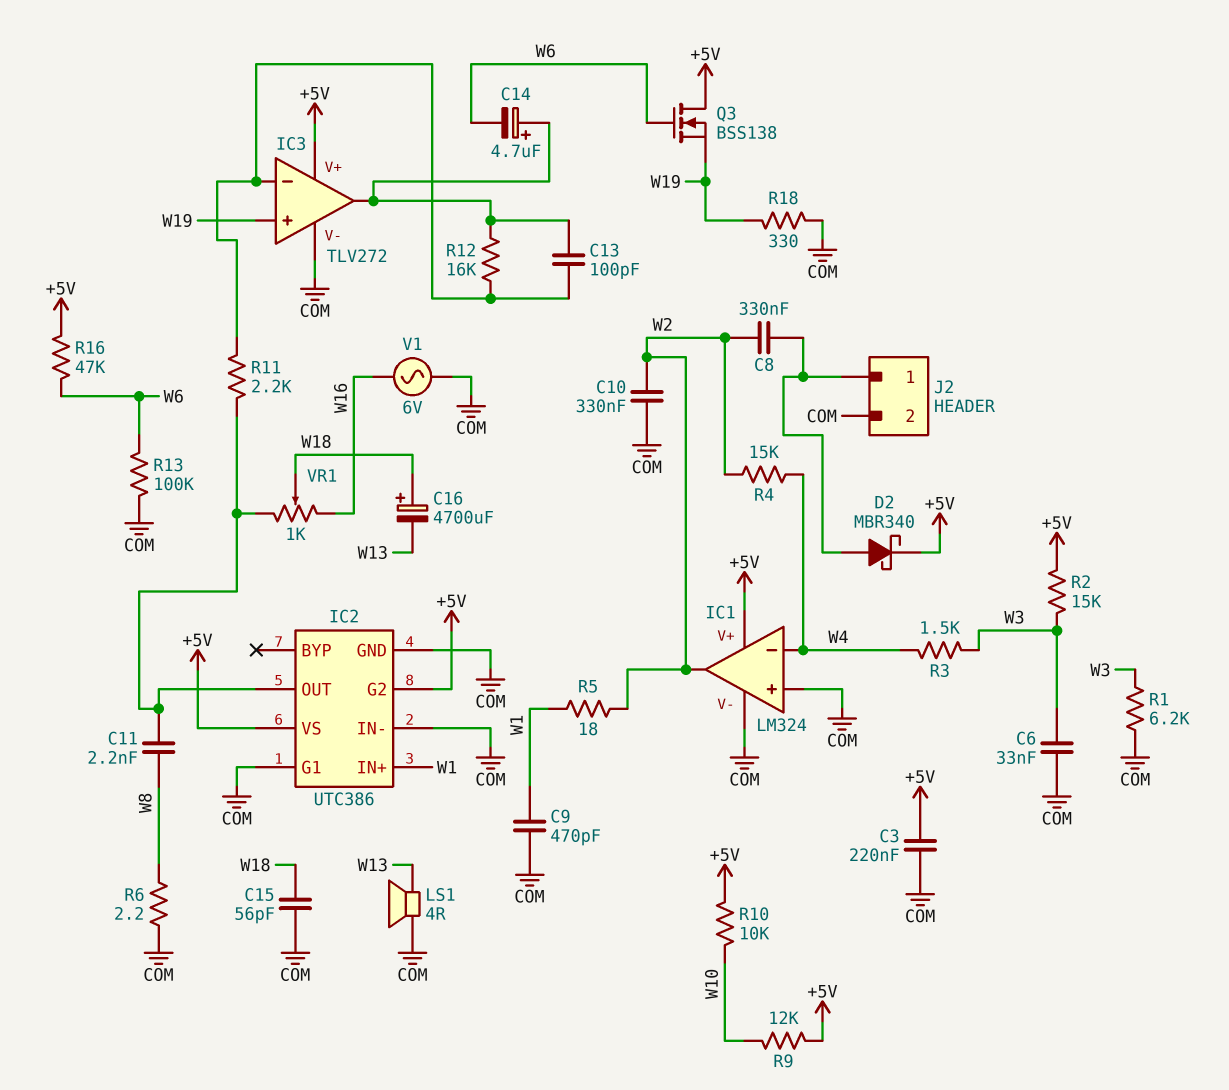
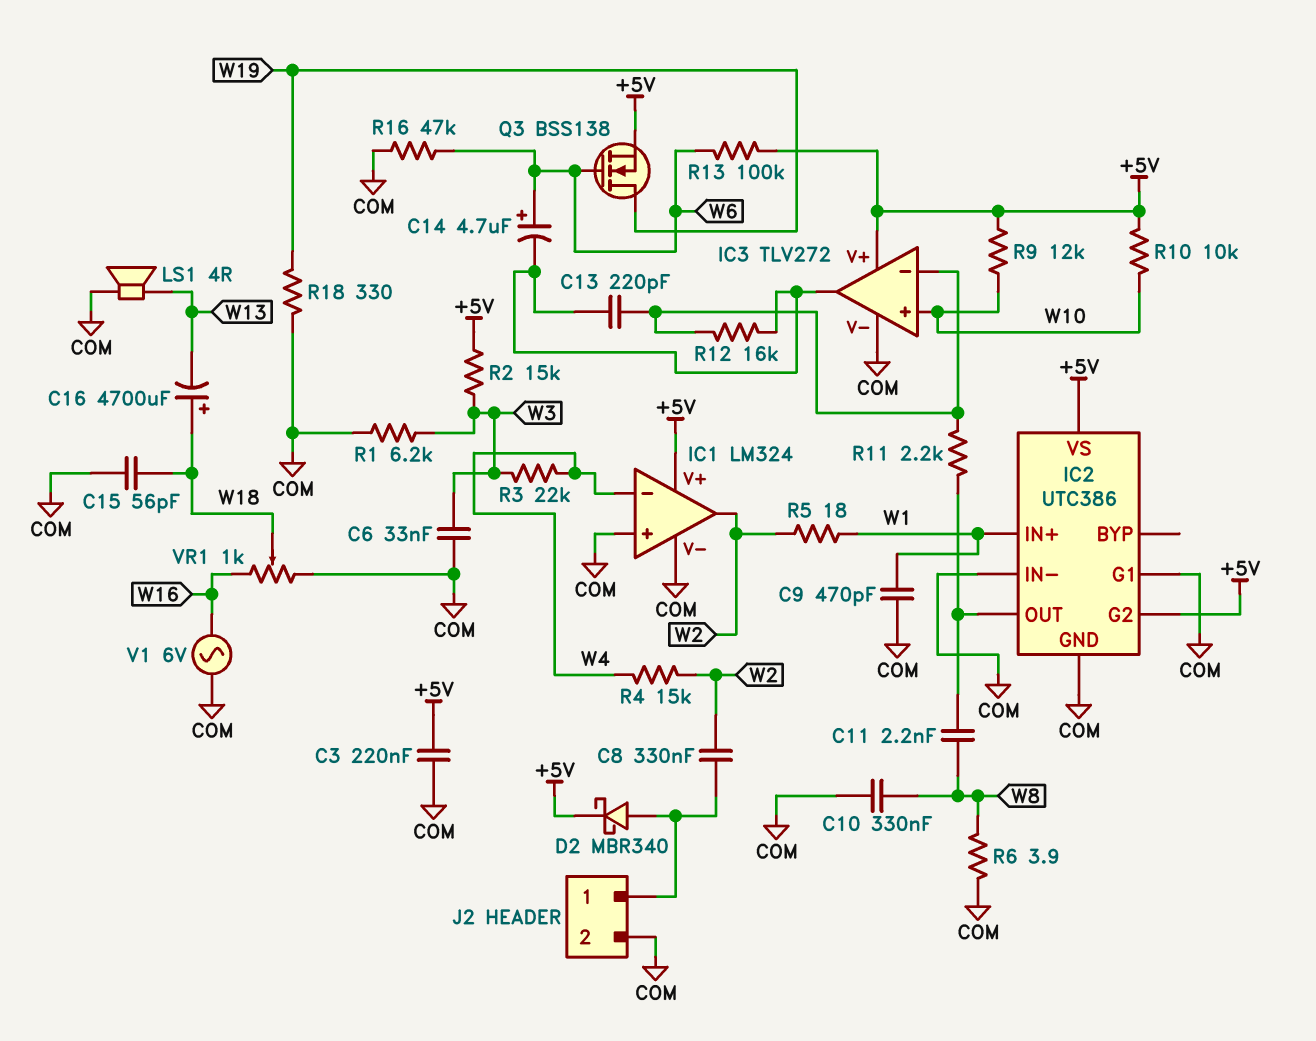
C10: 330nF (COM, W2) -> 330nF (COM, W8)
C13: 100pF (IC3/in-, IC3/out) -> 220pF (IC3/in-, IC3/out)
C14: 4.7uF (plus IC3/out, minus W6) -> 4.7uF (plus W6, minus IC3/out)
IC3 pin in+: W19 -> W10
Q3: NMOS BSS138 (G W6, D +5V, S W19) -> NMOS BSS138 (G W6, D W19, S +5V)
R3: 1.5k (W3, W4) -> 22k (W3, W4)
R6: 2.2 (COM, W8) -> 3.9 (COM, W8)
R13: 100k (COM, W6) -> 100k (+5V, W6)
R16: 47k (+5V, W6) -> 47k (COM, W6)
VR1: 1k (IC2/OUT, W16, wiper W18) -> 1k (COM, W16, wiper W18)

